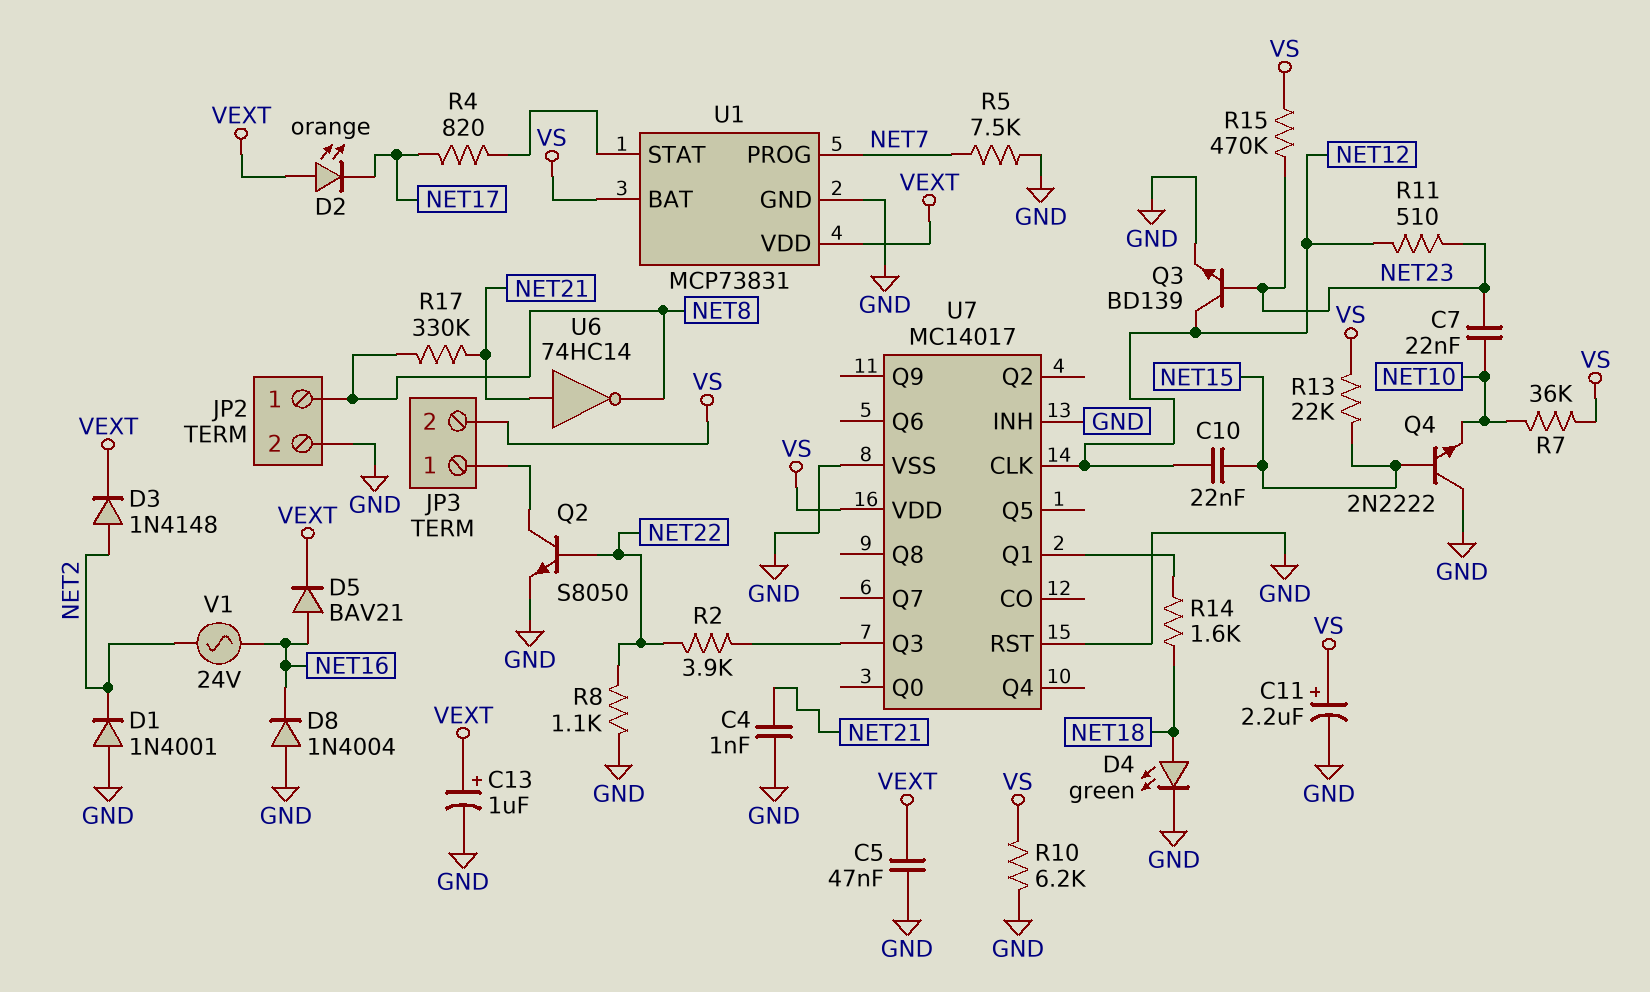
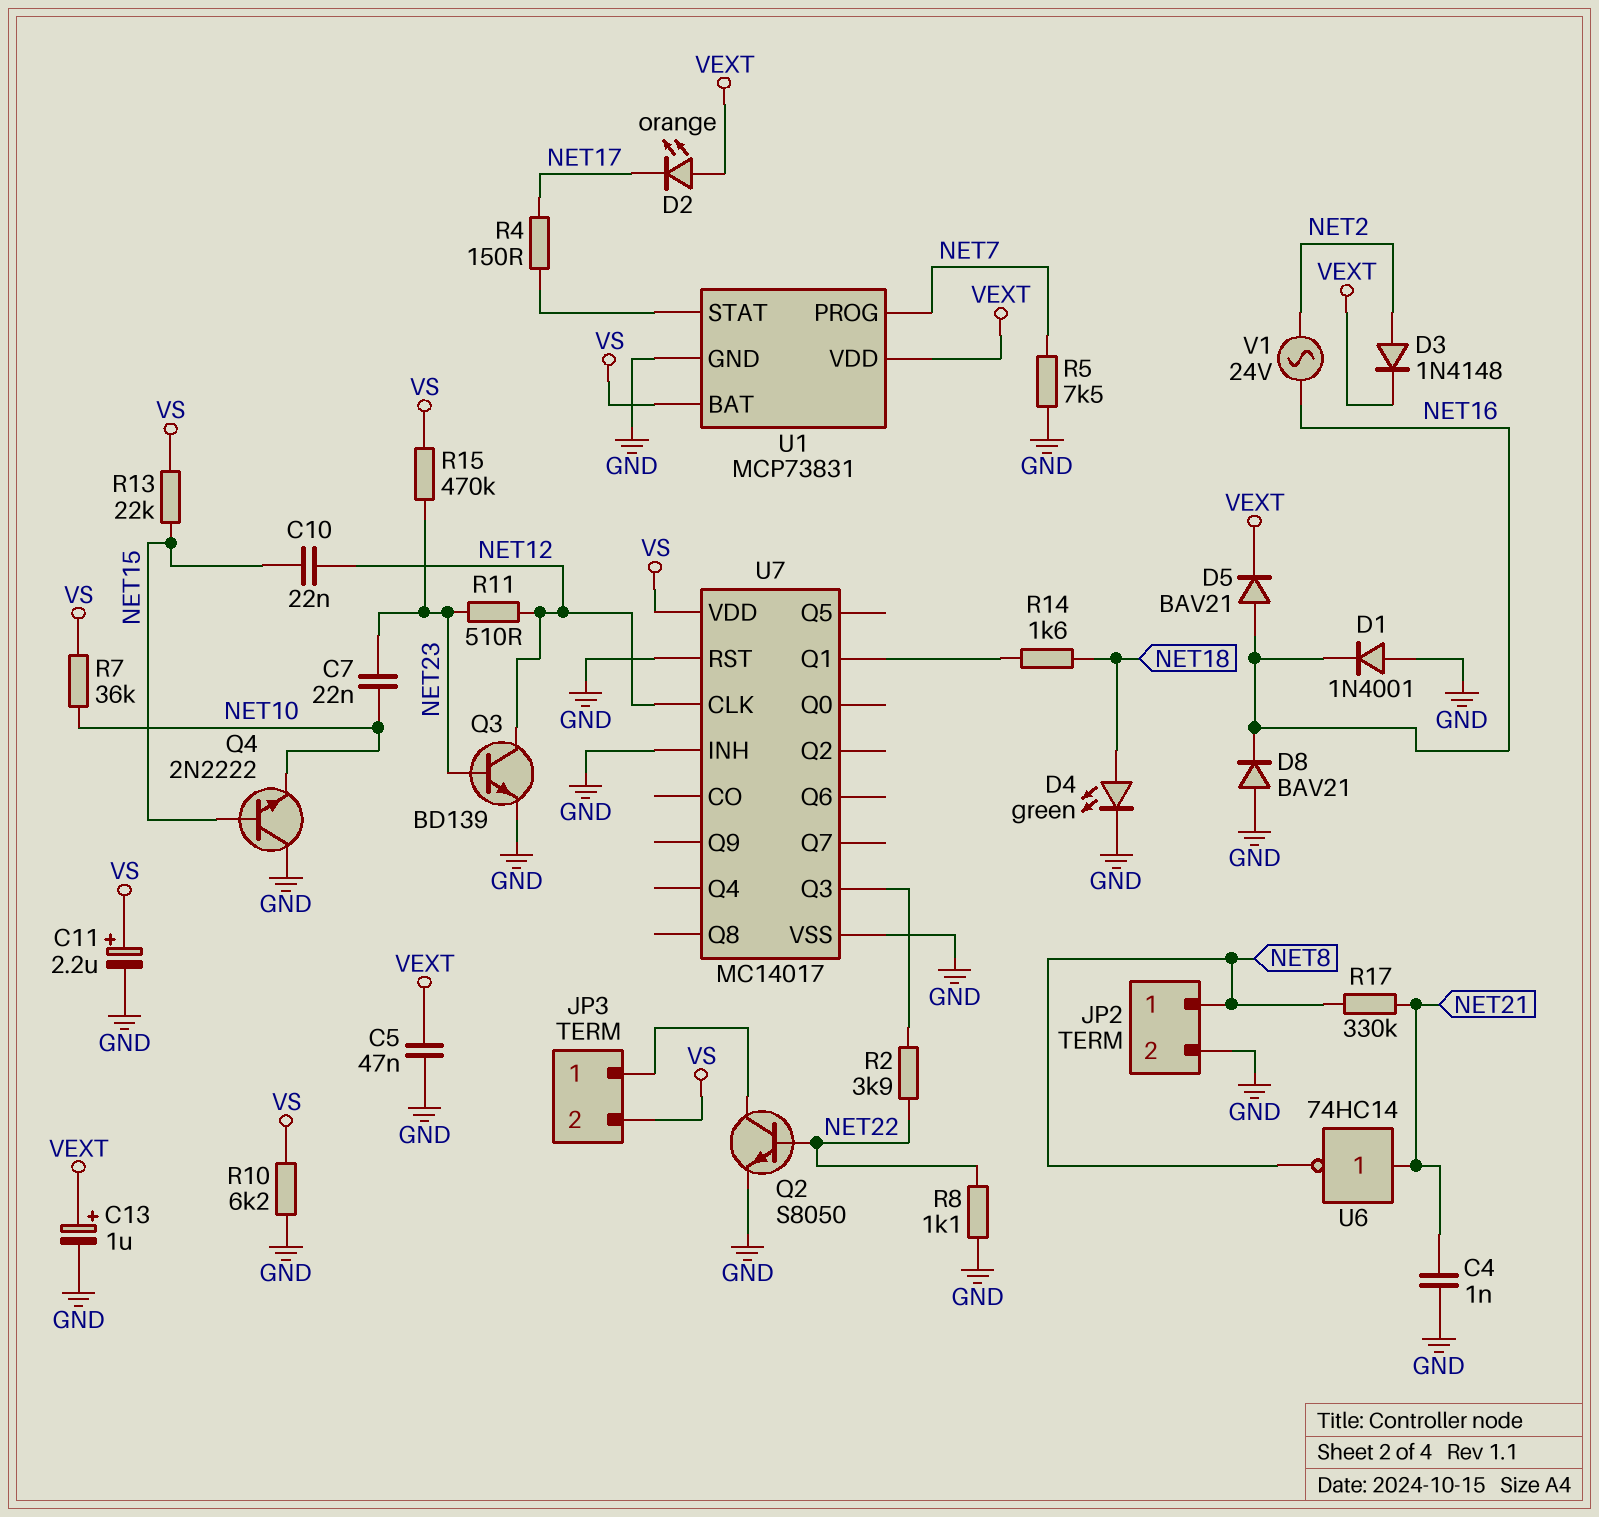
D1: diode 1N4001 (A GND, K NET2) -> diode 1N4001 (A GND, K NET16)
D8: diode 1N4004 (A GND, K NET16) -> diode BAV21 (A GND, K NET16)
R4: 820 (NET17, U1/STAT) -> 150 (NET17, U1/STAT)

